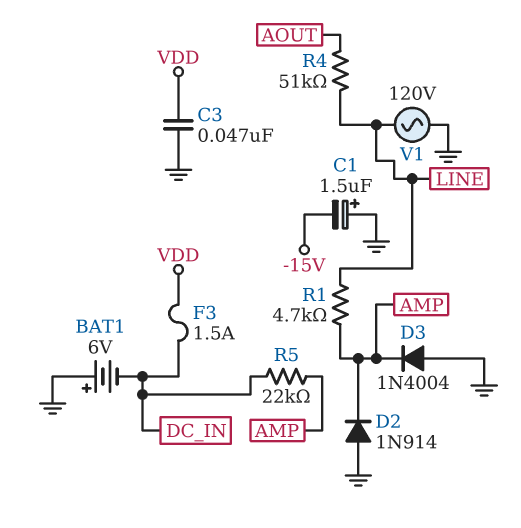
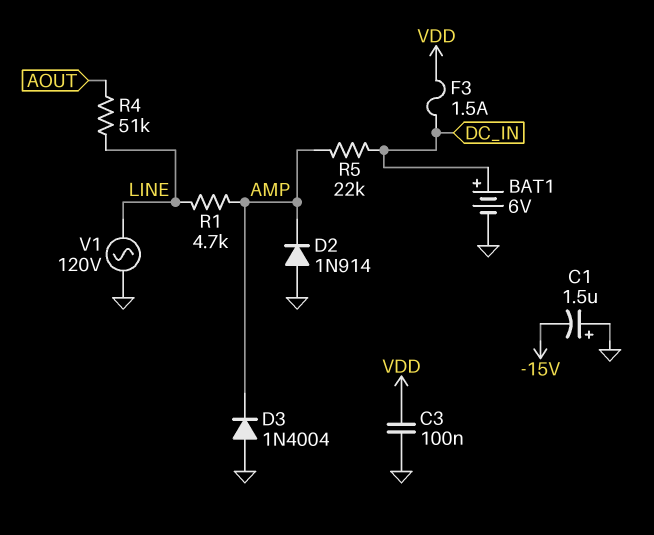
BAT1: 6V (plus GND, minus DC_IN) -> 6V (plus DC_IN, minus GND)
C3: 47nF (GND, VDD) -> 100nF (GND, VDD)

